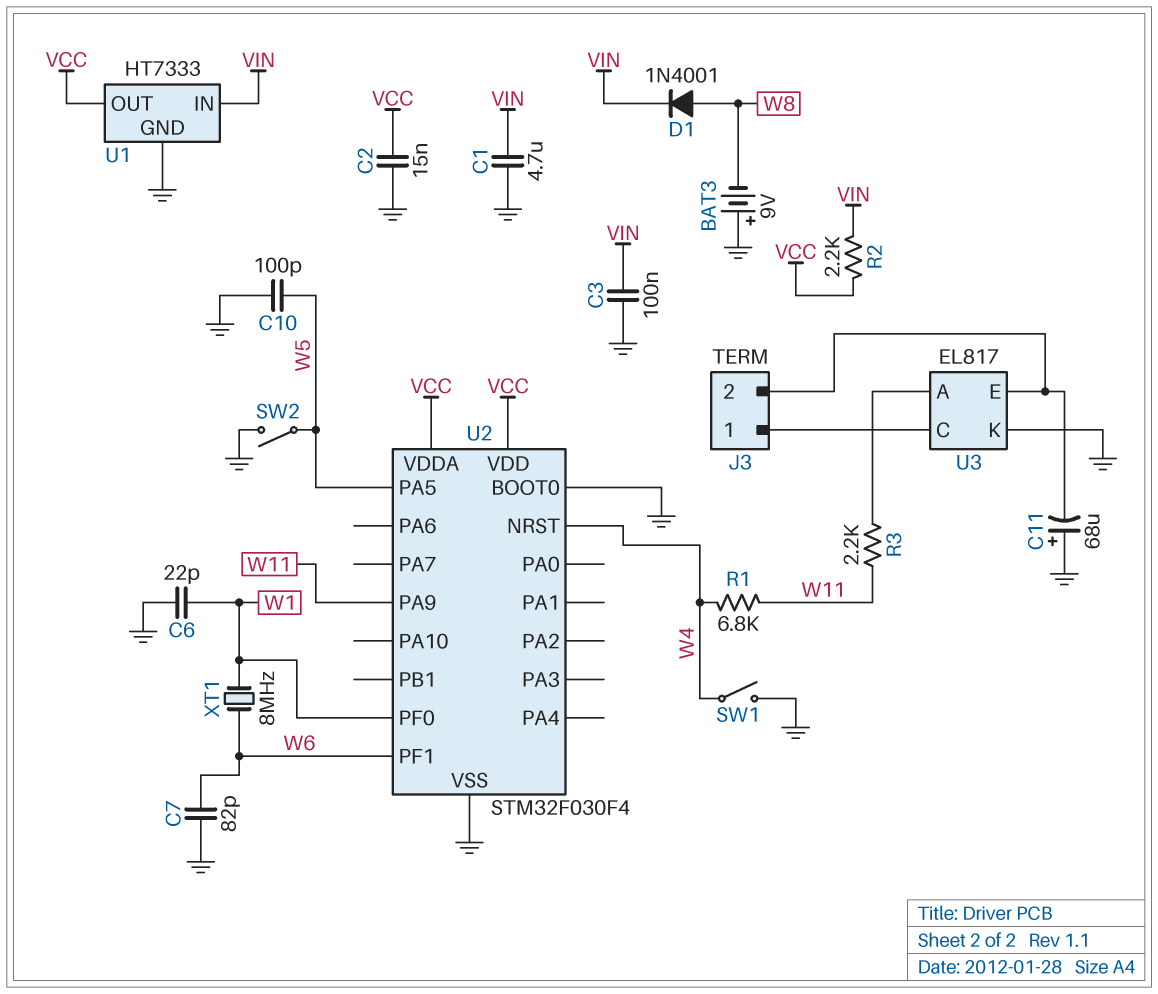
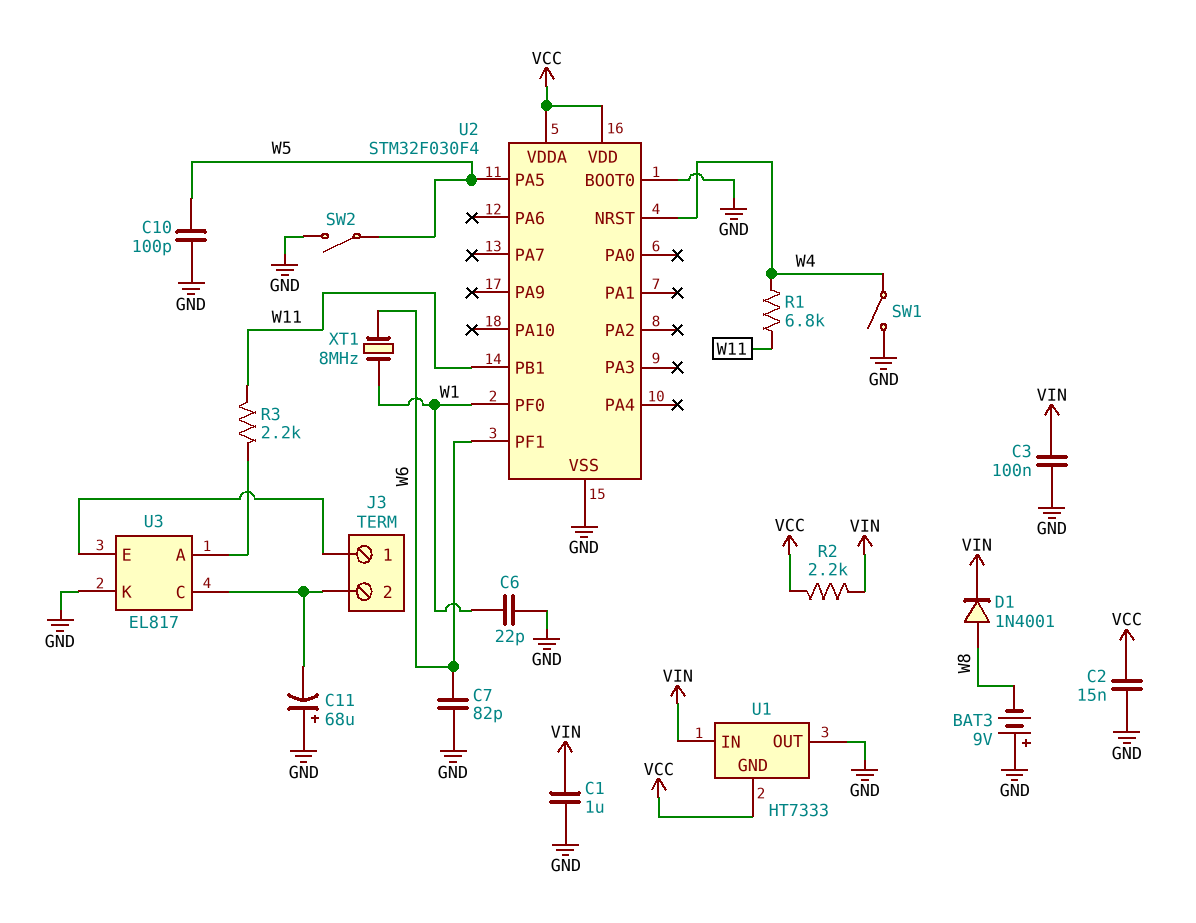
C1: 4.7uF (GND, VIN) -> 1uF (GND, VIN)
U1 pin GND: GND -> VCC
U1 pin OUT: VCC -> GND
U2 pin PA9: W11 -> none
U2 pin PB1: none -> W11
U3 pin C: J3/1 -> J3/2
U3 pin E: J3/2 -> J3/1

